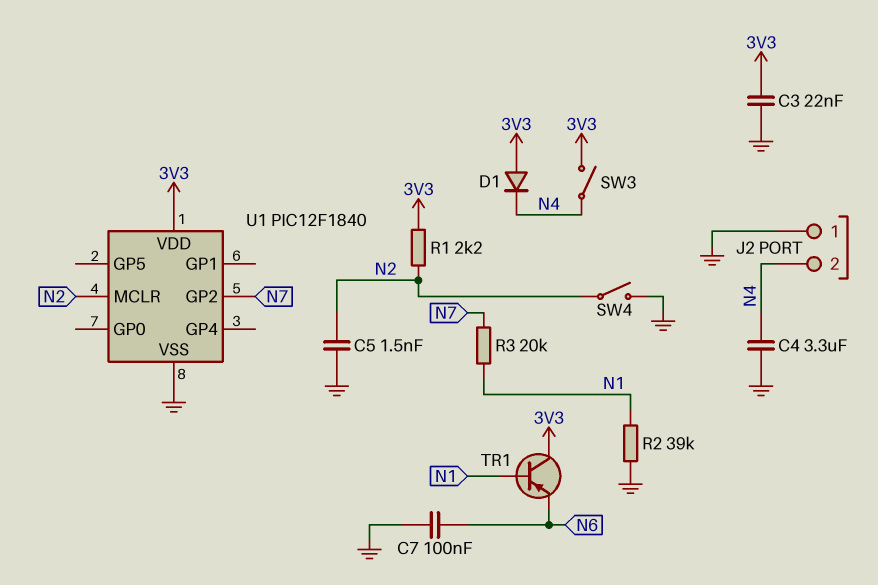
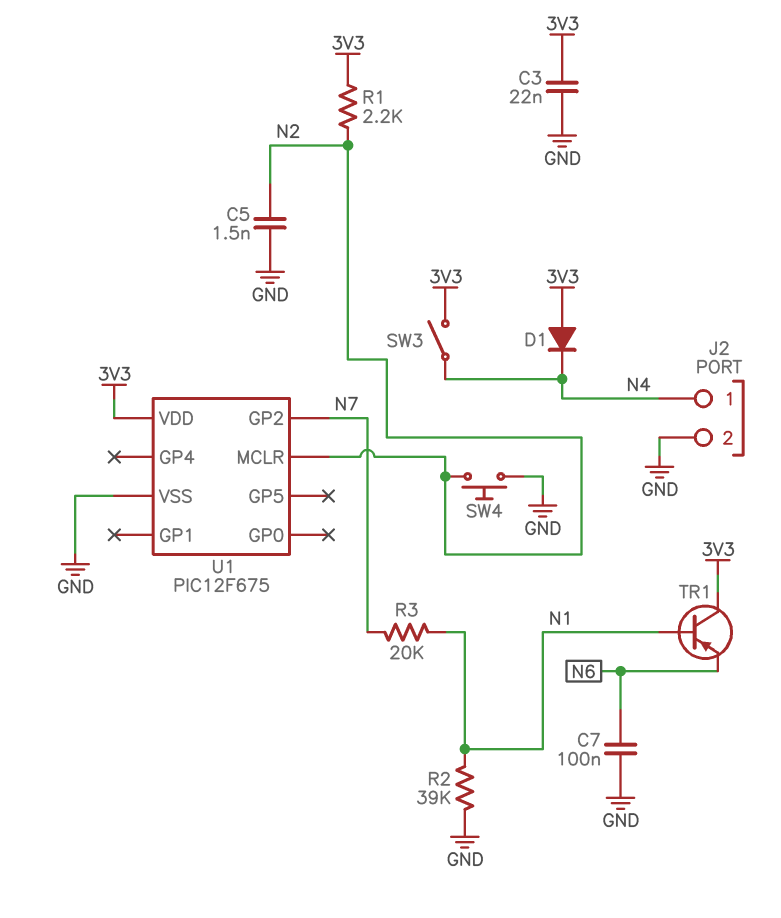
C4: 3.3uF (GND, N4) -> none
J2 pin 1: GND -> N4
J2 pin 2: N4 -> GND
SW4: switch (GND, N2) -> button (GND, N2)
U1: PIC12F1840 -> PIC12F675

